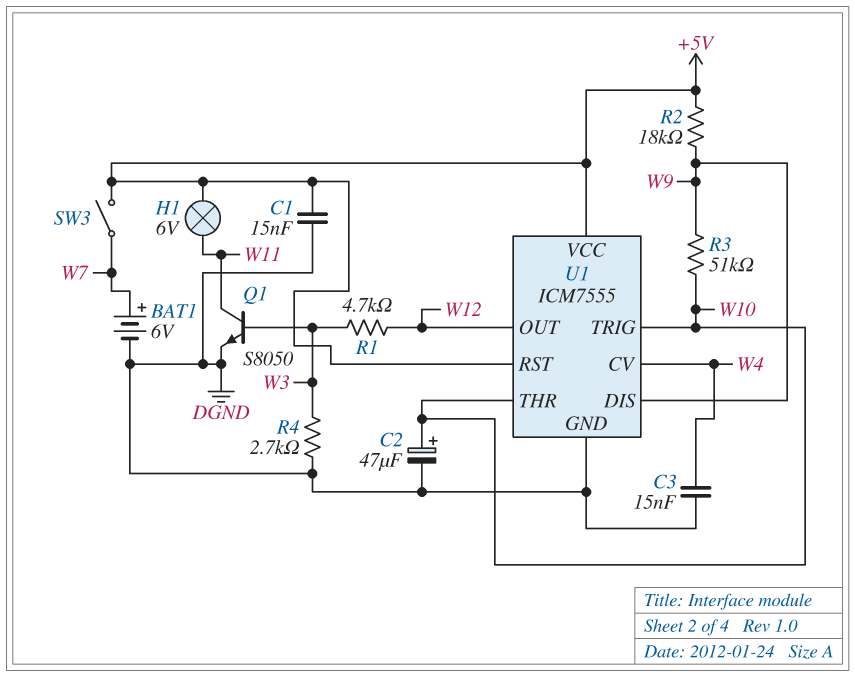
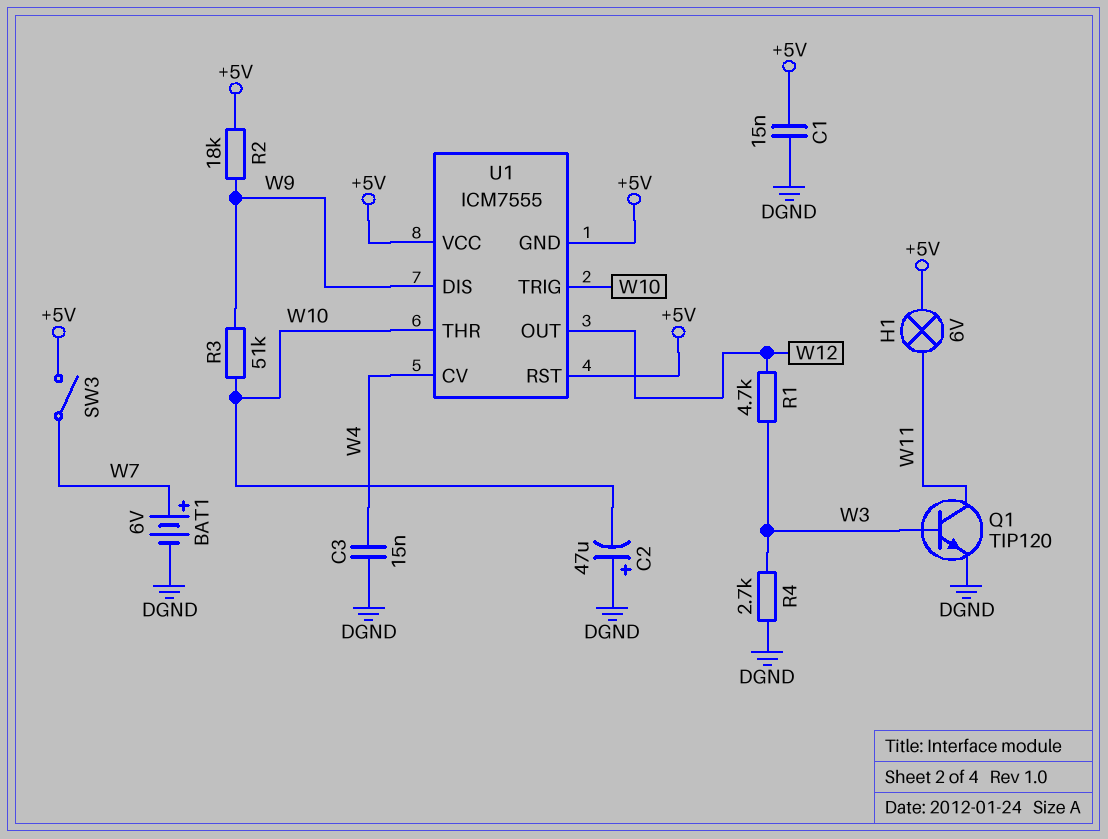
C2: 47uF (plus W10, minus DGND) -> 47uF (plus DGND, minus W10)
Q1: NPN S8050 (B W3, C W11, E DGND) -> NPN TIP120 (B W3, C W11, E DGND)
U1 pin GND: DGND -> +5V

